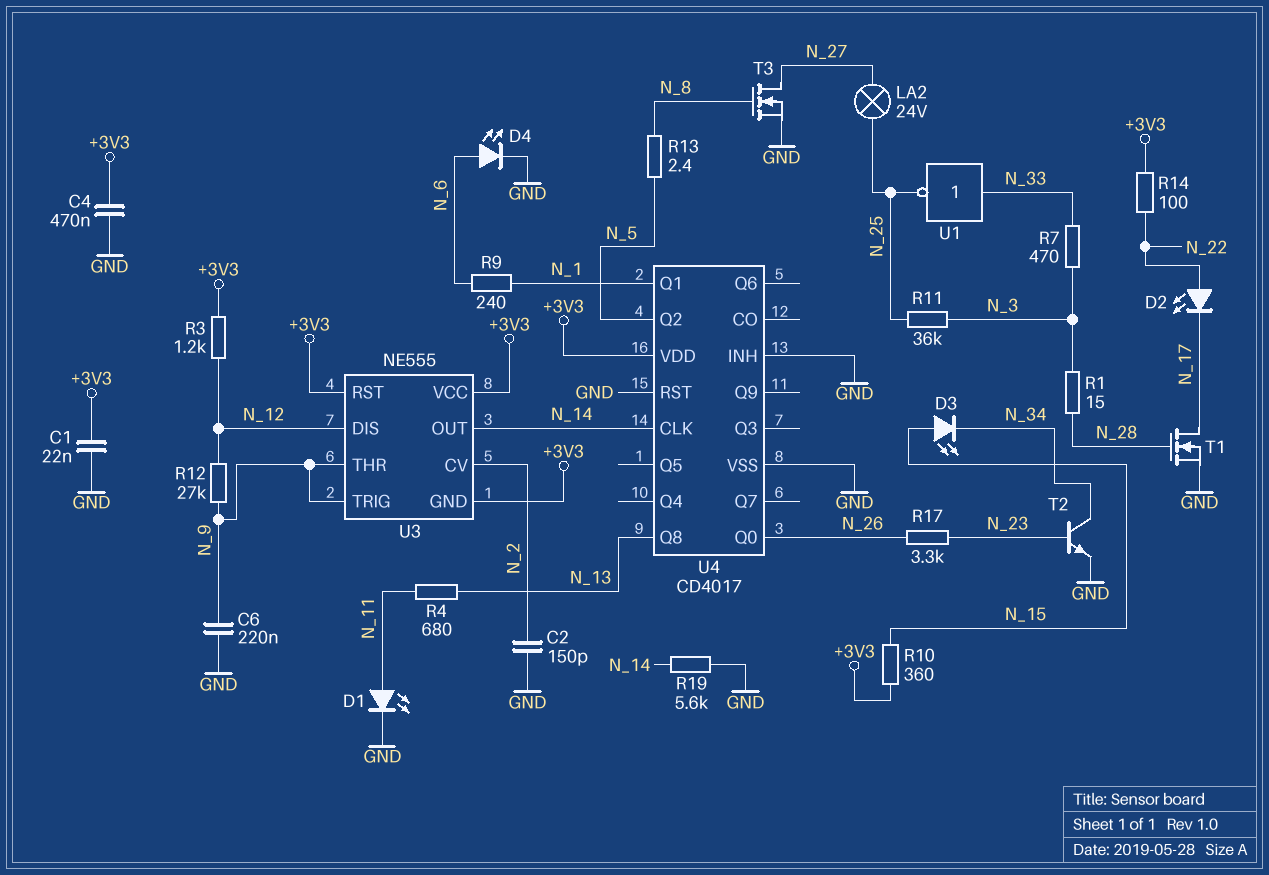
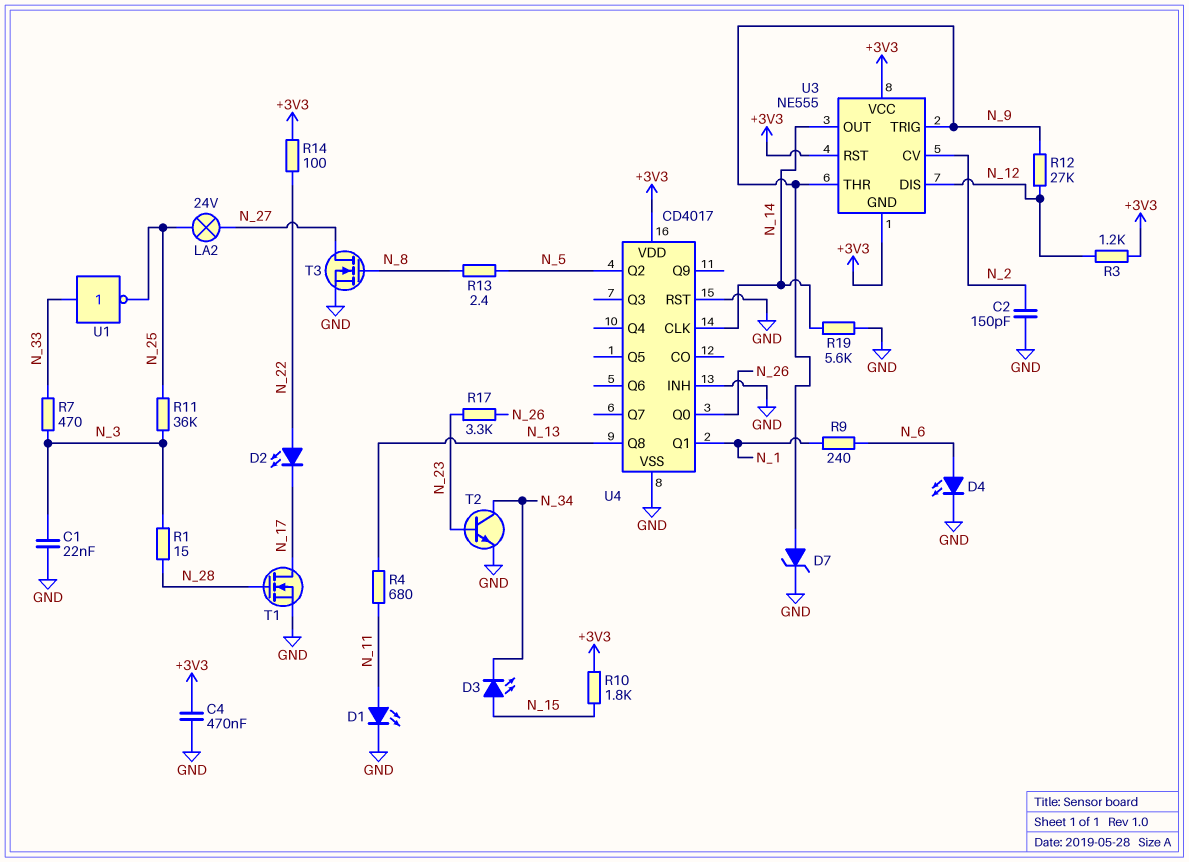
C1: 22nF (+3V3, GND) -> 22nF (GND, N_3)
C6: 220nF (GND, N_9) -> none
D7: none -> zener (A N_9, K GND)
R10: 360 (+3V3, N_15) -> 1.8k (+3V3, N_15)

